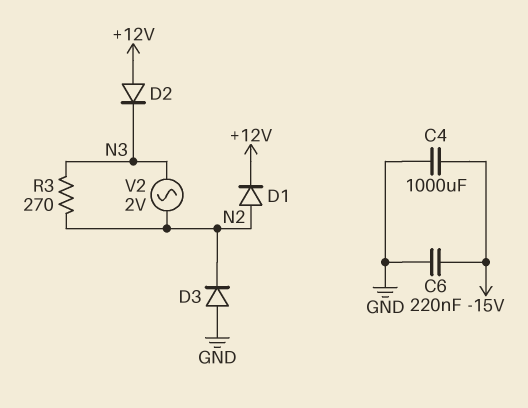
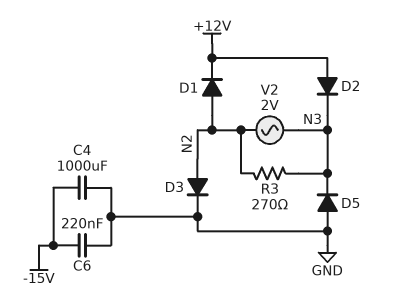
D3: diode (A GND, K N2) -> diode (A N2, K GND)
D5: none -> diode (A GND, K N3)

